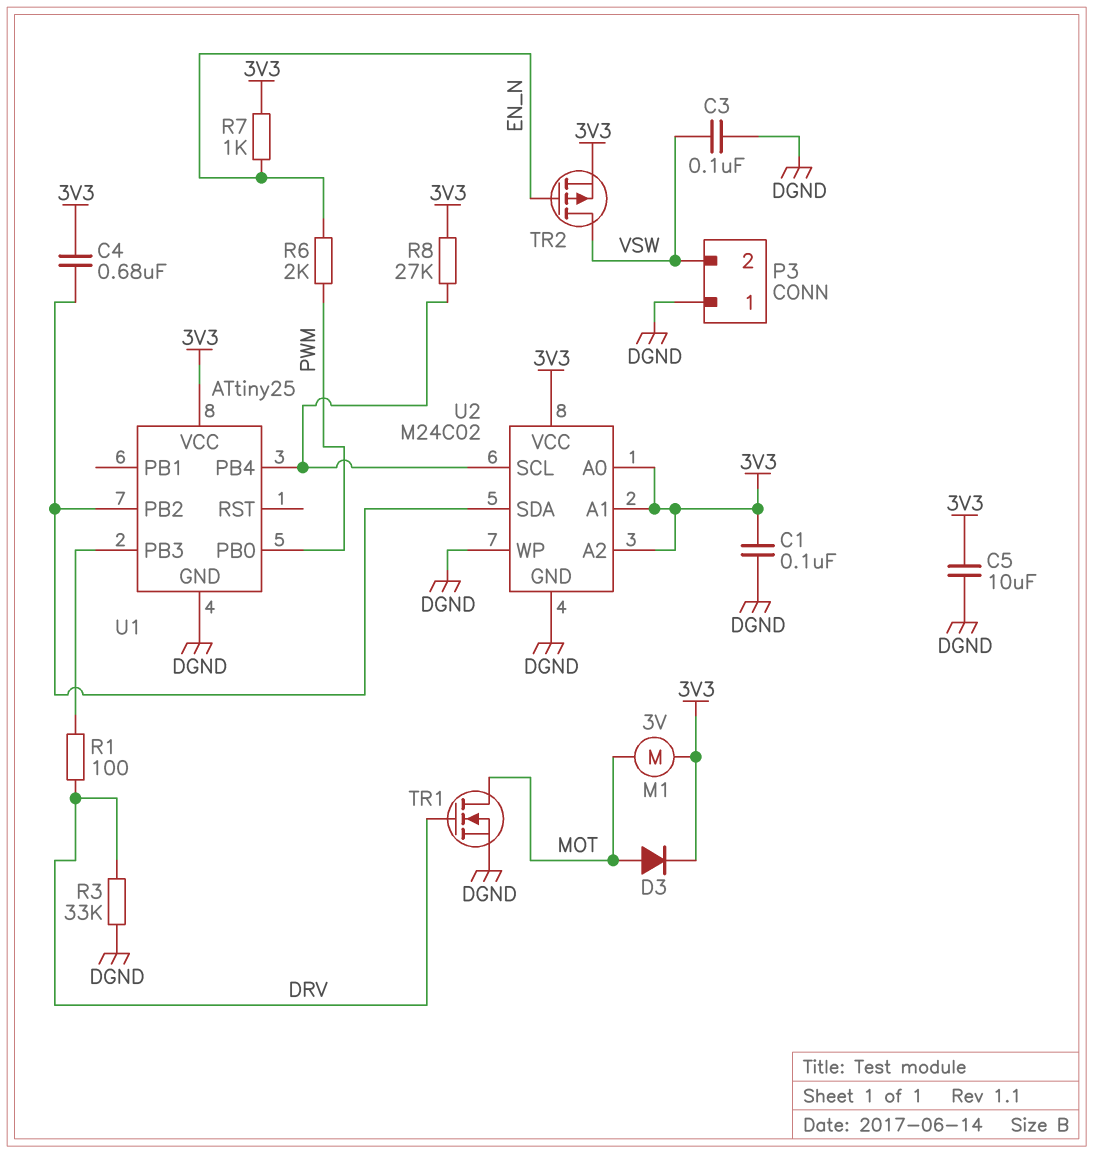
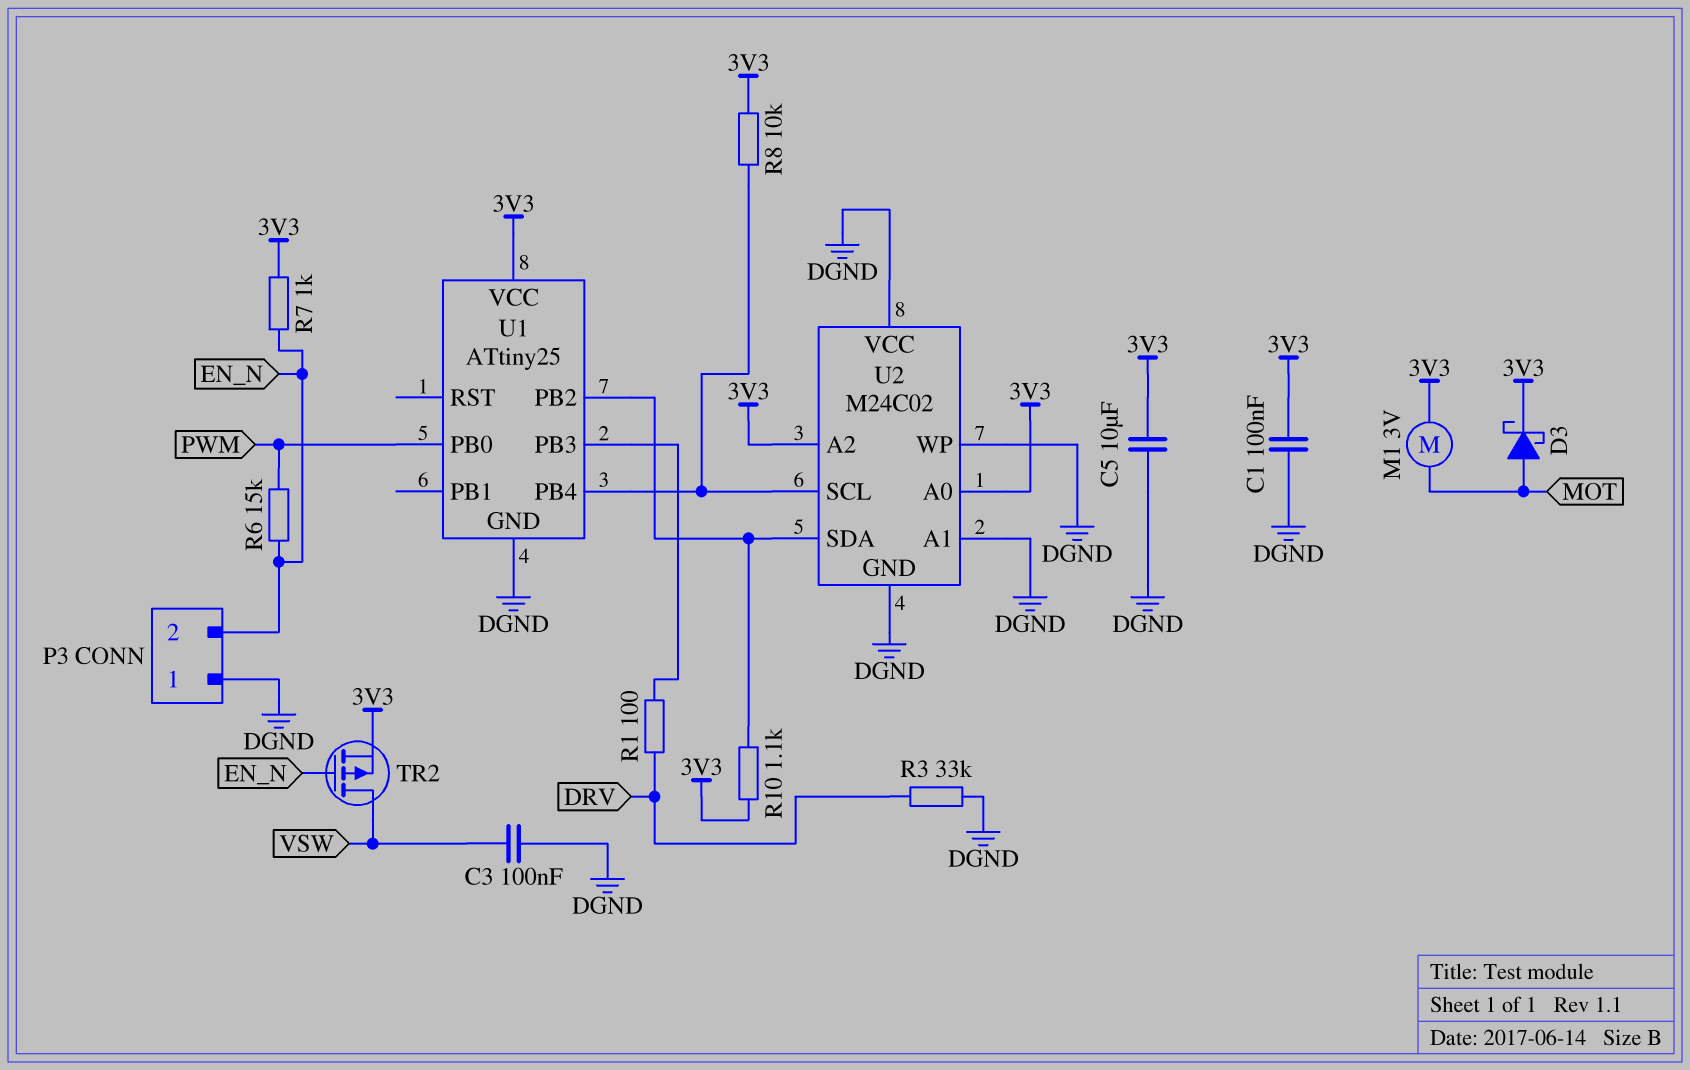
C4: 680nF (3V3, U1/PB2) -> none
D3: diode (A MOT, K 3V3) -> schottky (A MOT, K 3V3)
P3 pin 2: VSW -> EN_N
R6: 2k (EN_N, PWM) -> 15k (EN_N, PWM)
R8: 27k (3V3, U1/PB4) -> 10k (3V3, U1/PB4)
R10: none -> 1.1k (3V3, U1/PB2)
TR1: NMOS (G DRV, D MOT, S DGND) -> none
U2 pin A1: 3V3 -> DGND
U2 pin VCC: 3V3 -> DGND

